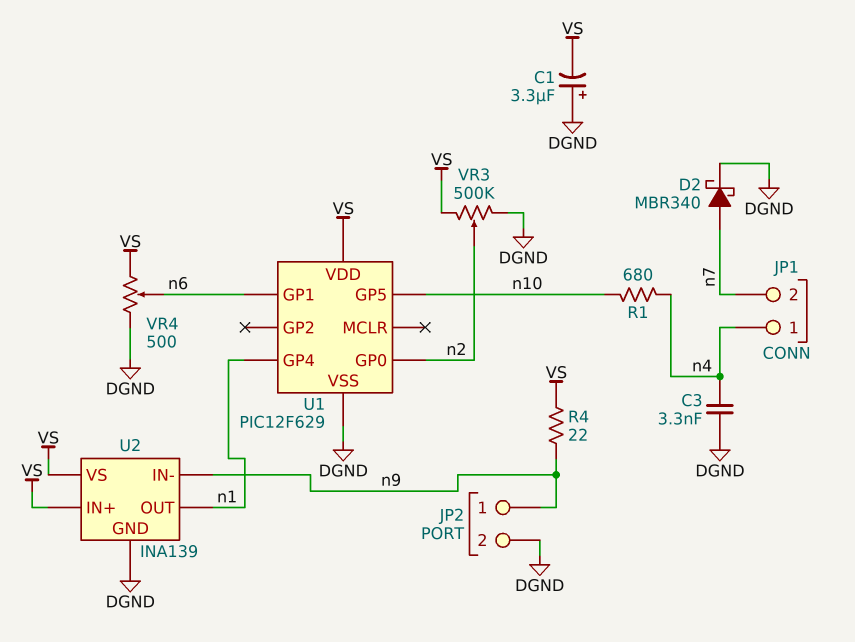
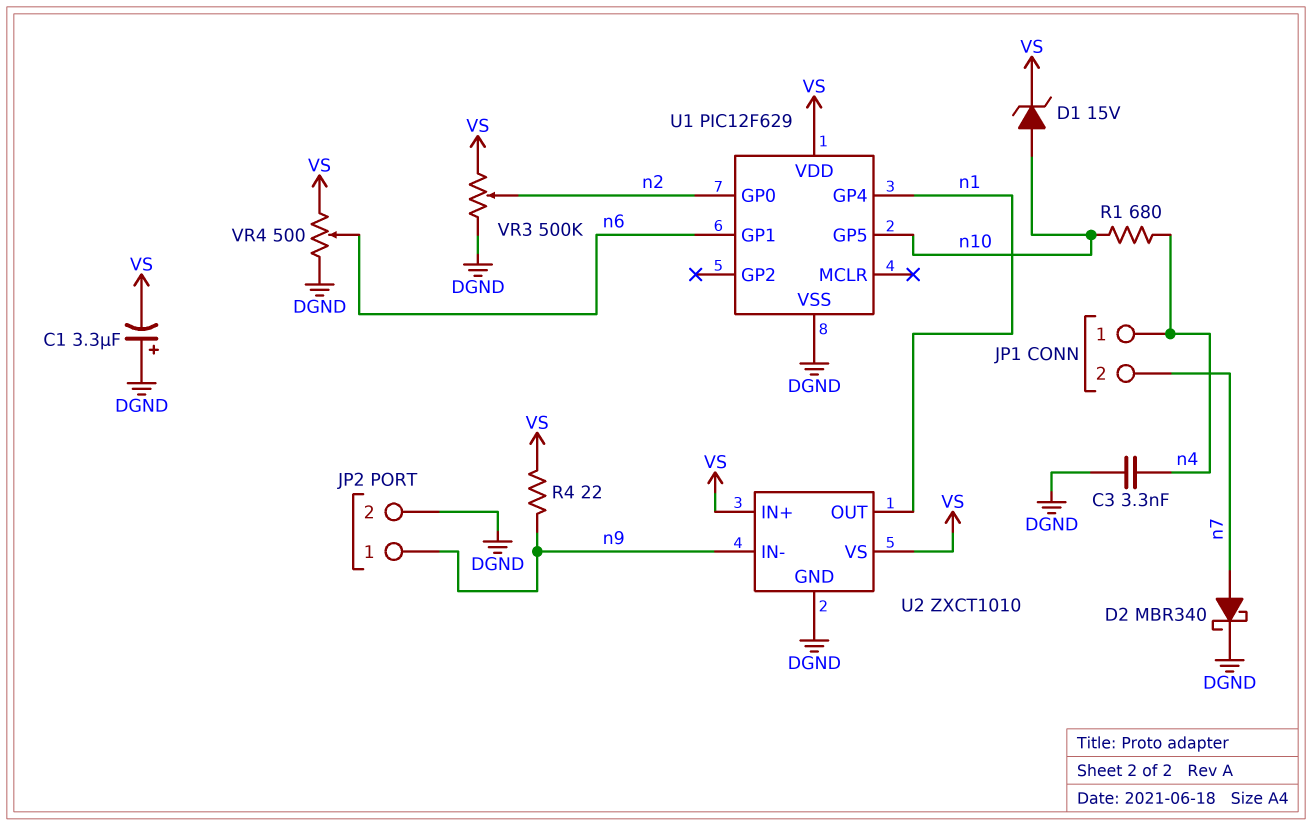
D1: none -> zener 15V (A n10, K VS)
U2: INA139 -> ZXCT1010

